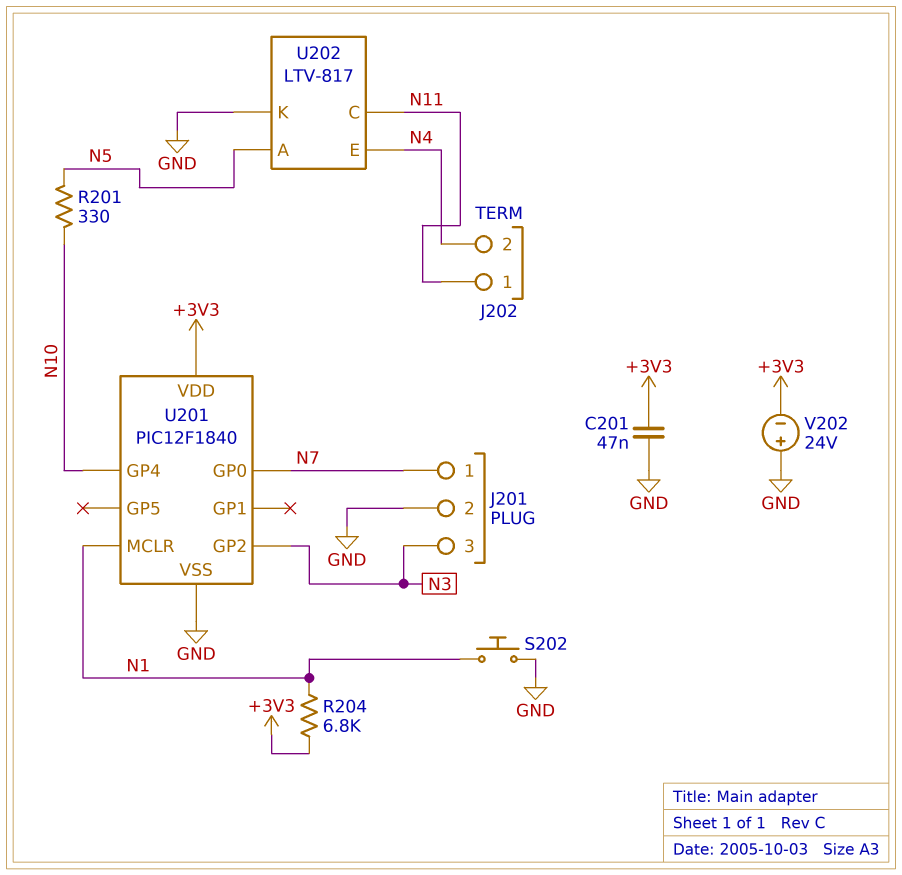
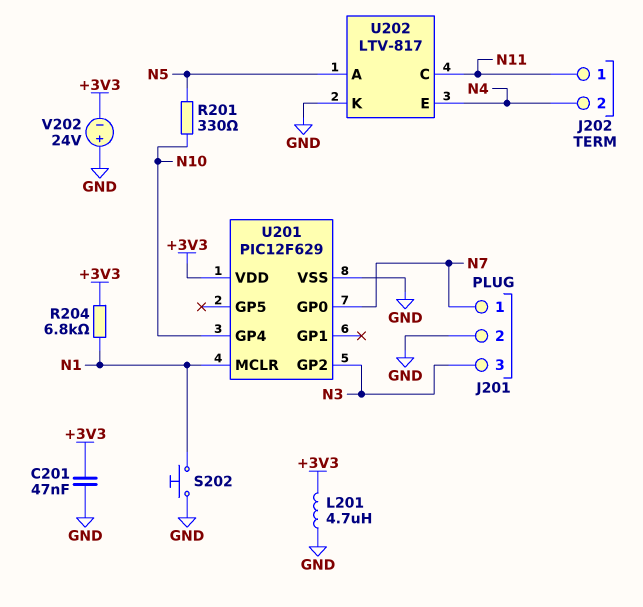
L201: none -> 4.7uH (+3V3, GND)
U201: PIC12F1840 -> PIC12F629

